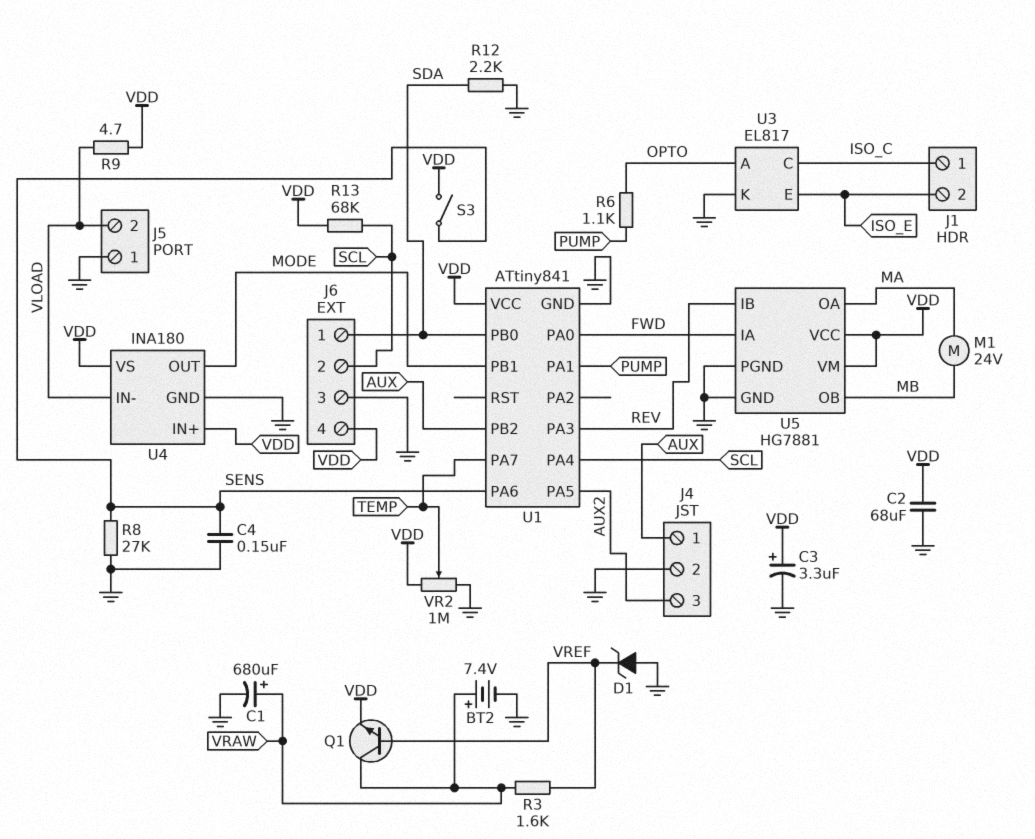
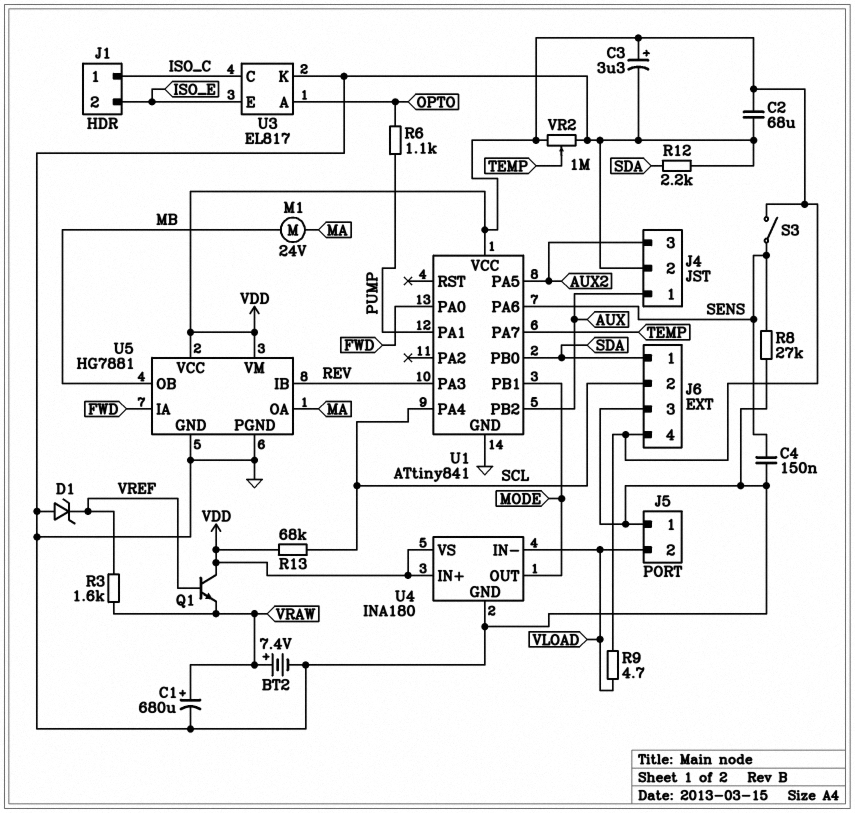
Q1: NPN (B VREF, C VRAW, E VDD) -> NPN (B VREF, C VDD, E VRAW)

